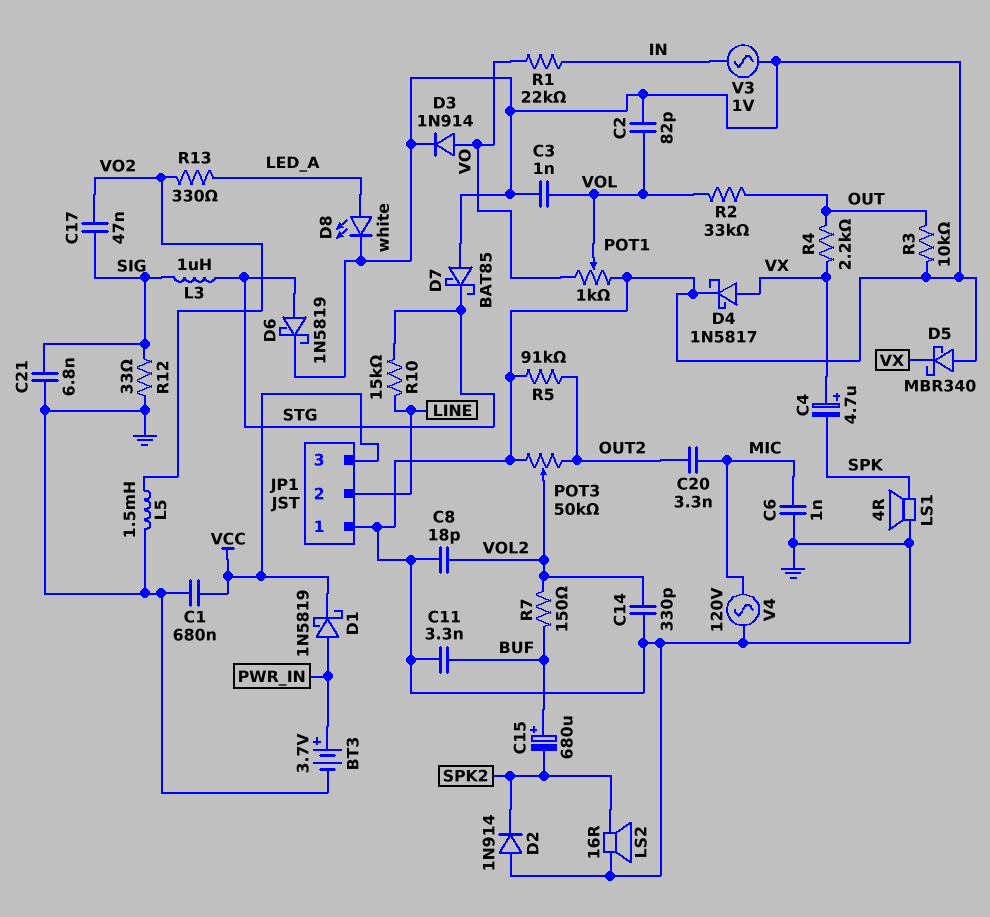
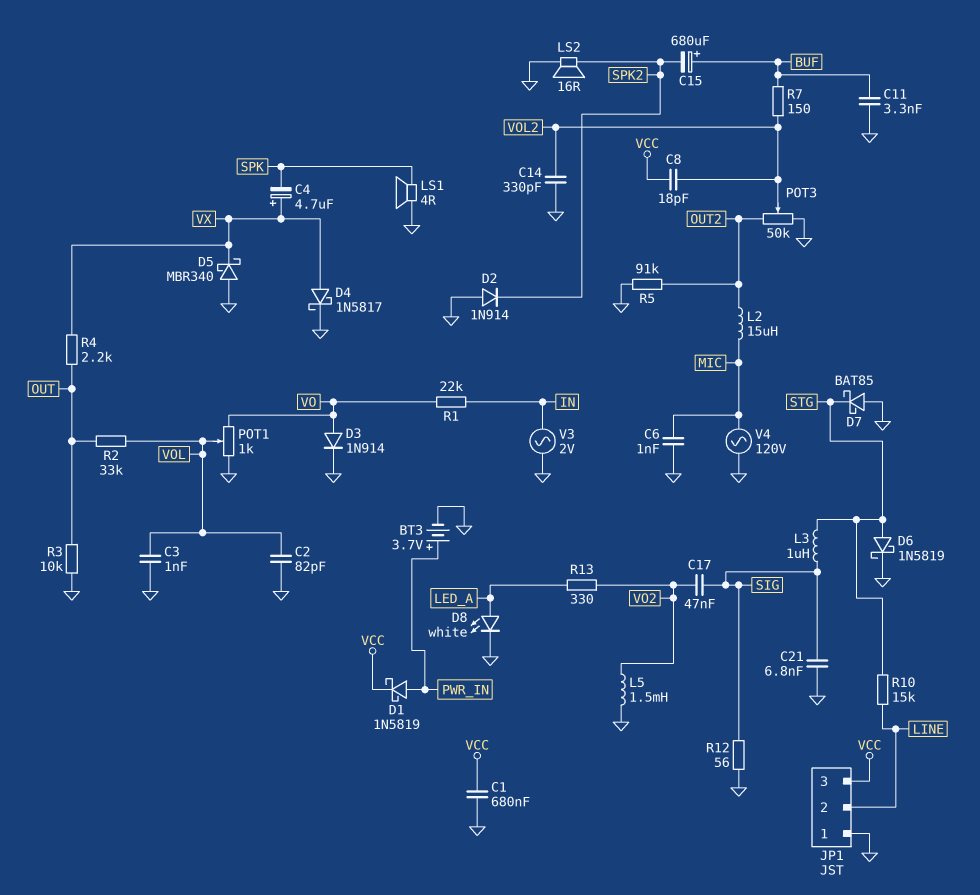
C8: 18pF (GND, VOL2) -> 18pF (VCC, VOL2)
C20: 3.3nF (MIC, OUT2) -> none
L2: none -> 15uH (MIC, OUT2)
R12: 33 (GND, SIG) -> 56 (GND, SIG)
V3: AC 1V (GND, IN) -> AC 2V (GND, IN)

